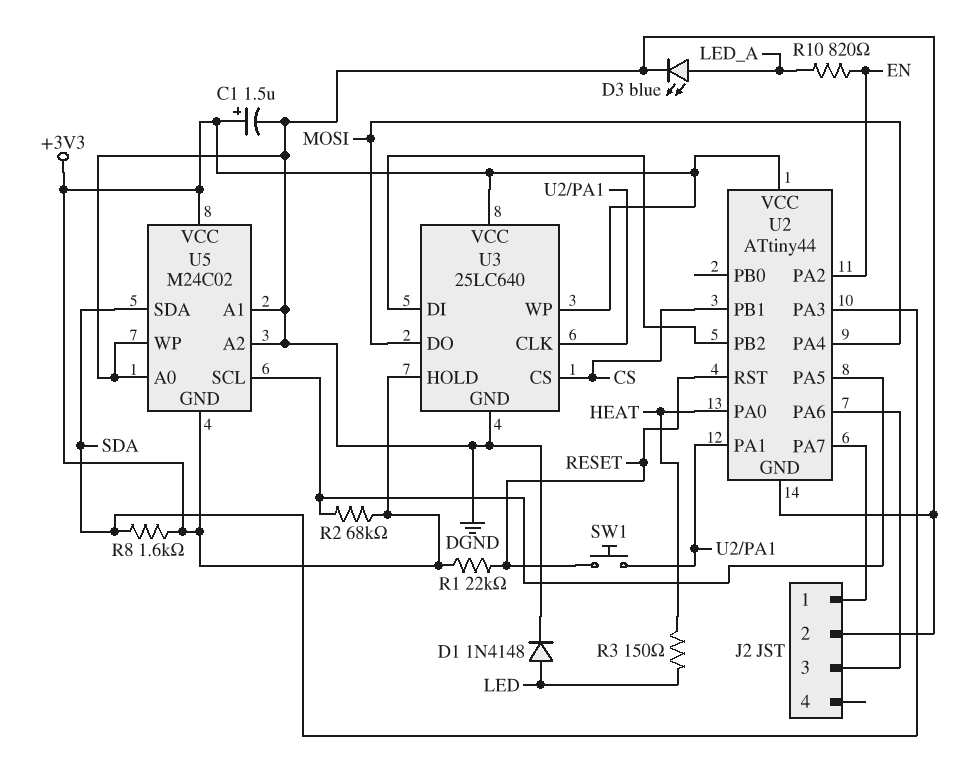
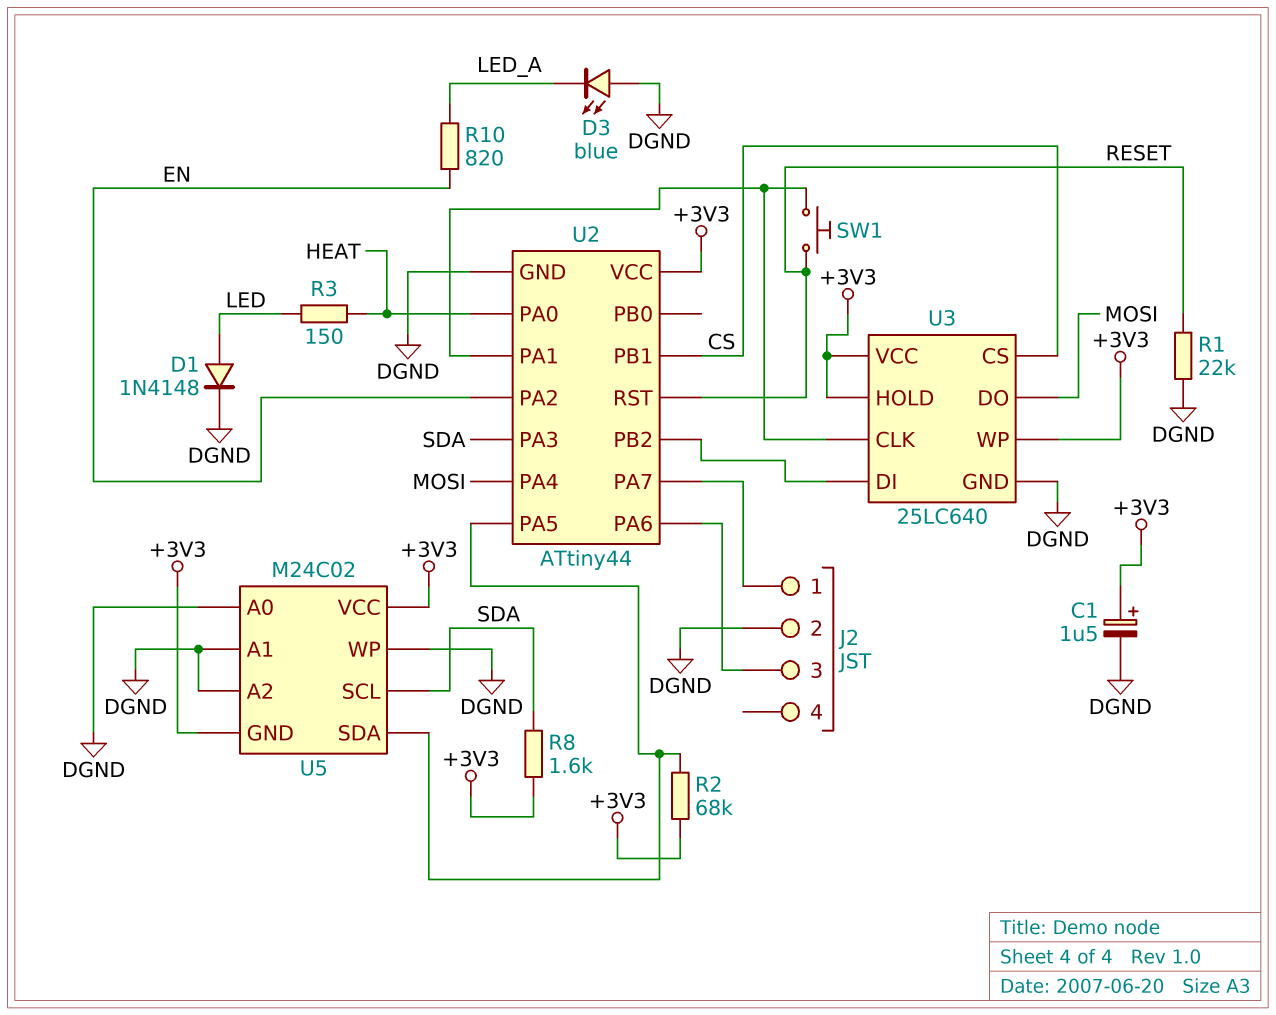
D3: LED blue (A LED_A, K DGND) -> LED blue (A DGND, K LED_A)
R1: 22k (+3V3, RESET) -> 22k (DGND, RESET)
U5 pin SCL: U2/PA5 -> SDA
U5 pin SDA: SDA -> U2/PA5

